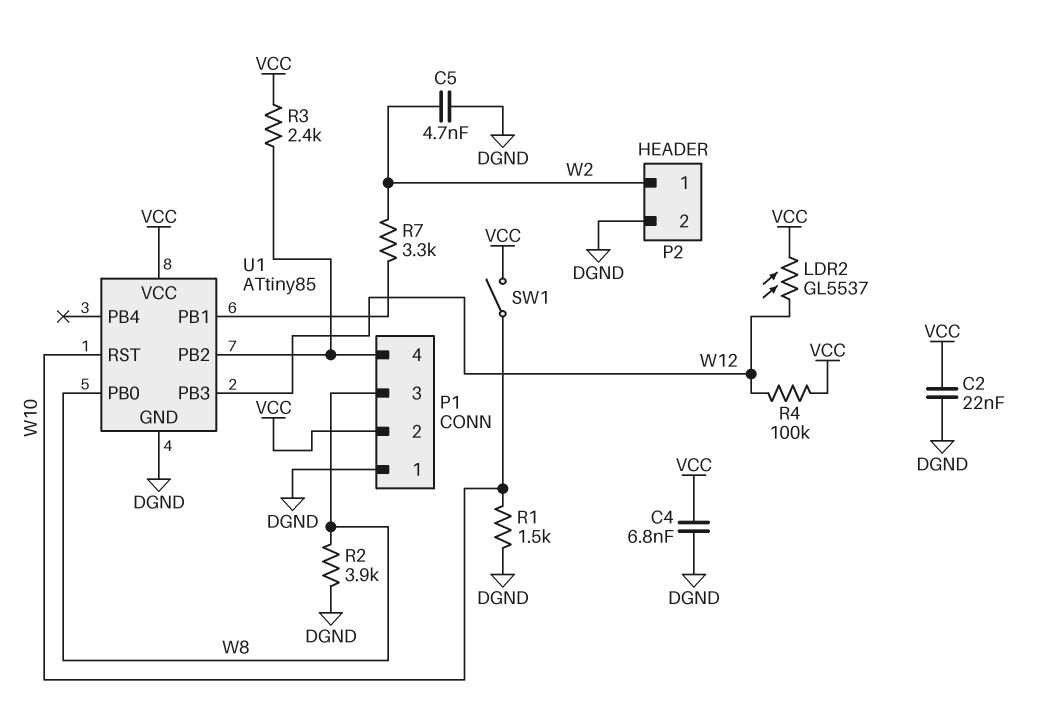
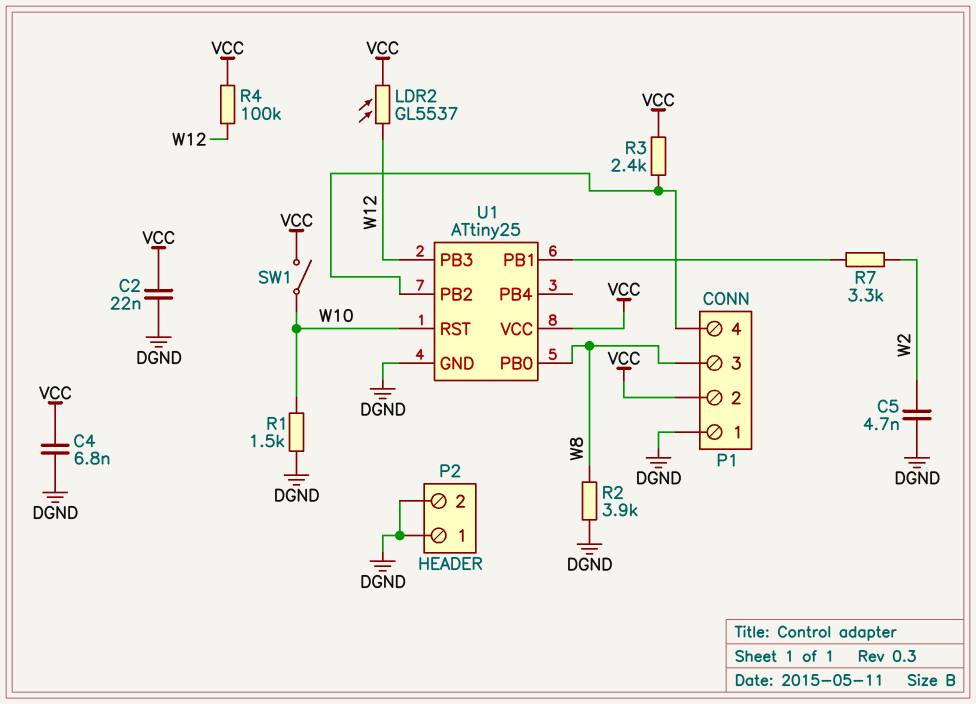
P2 pin 1: W2 -> DGND
U1: ATtiny85 -> ATtiny25

